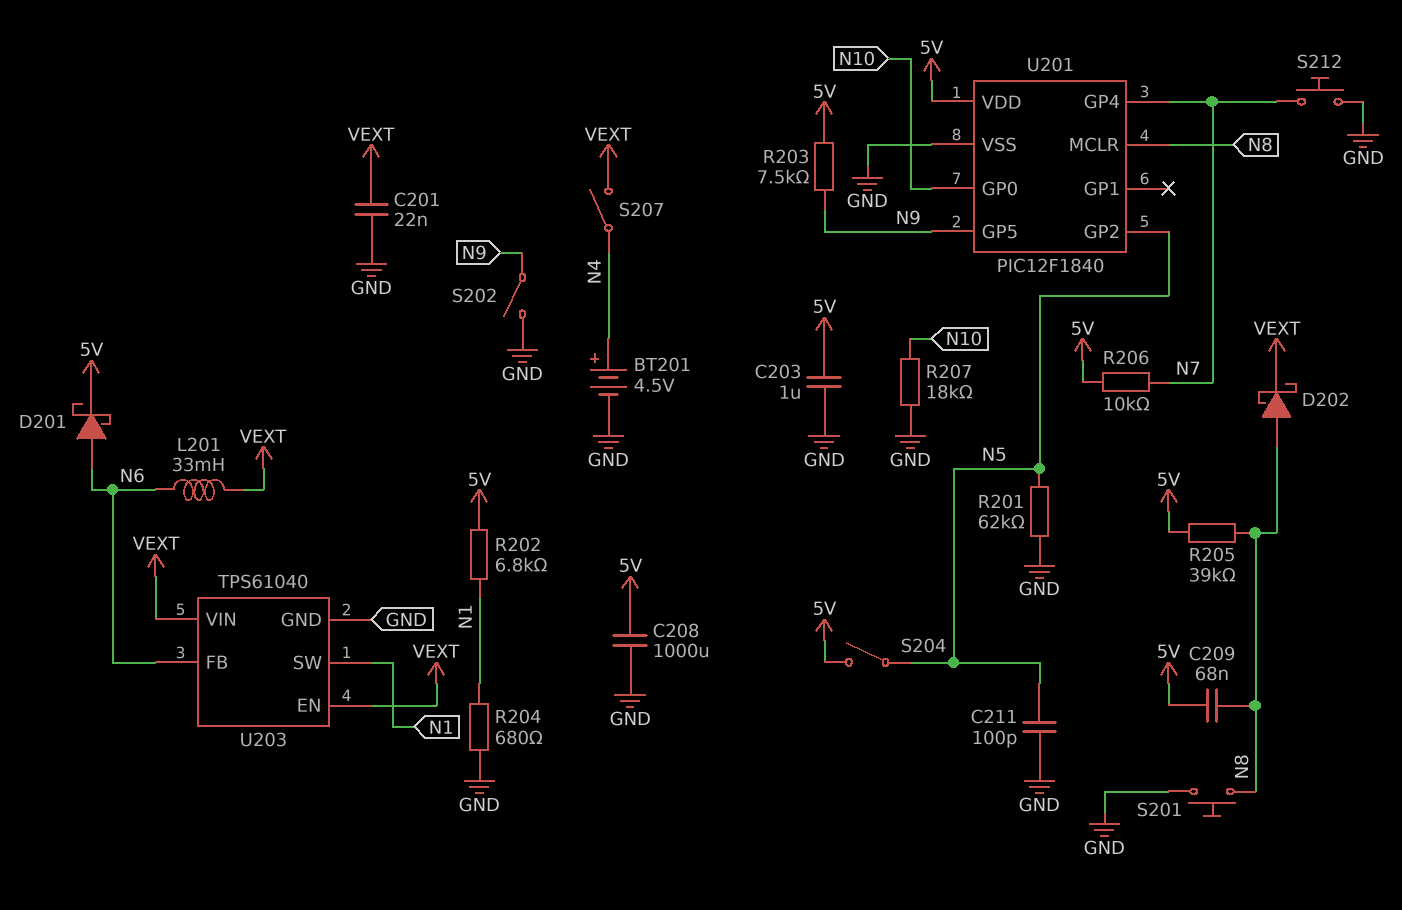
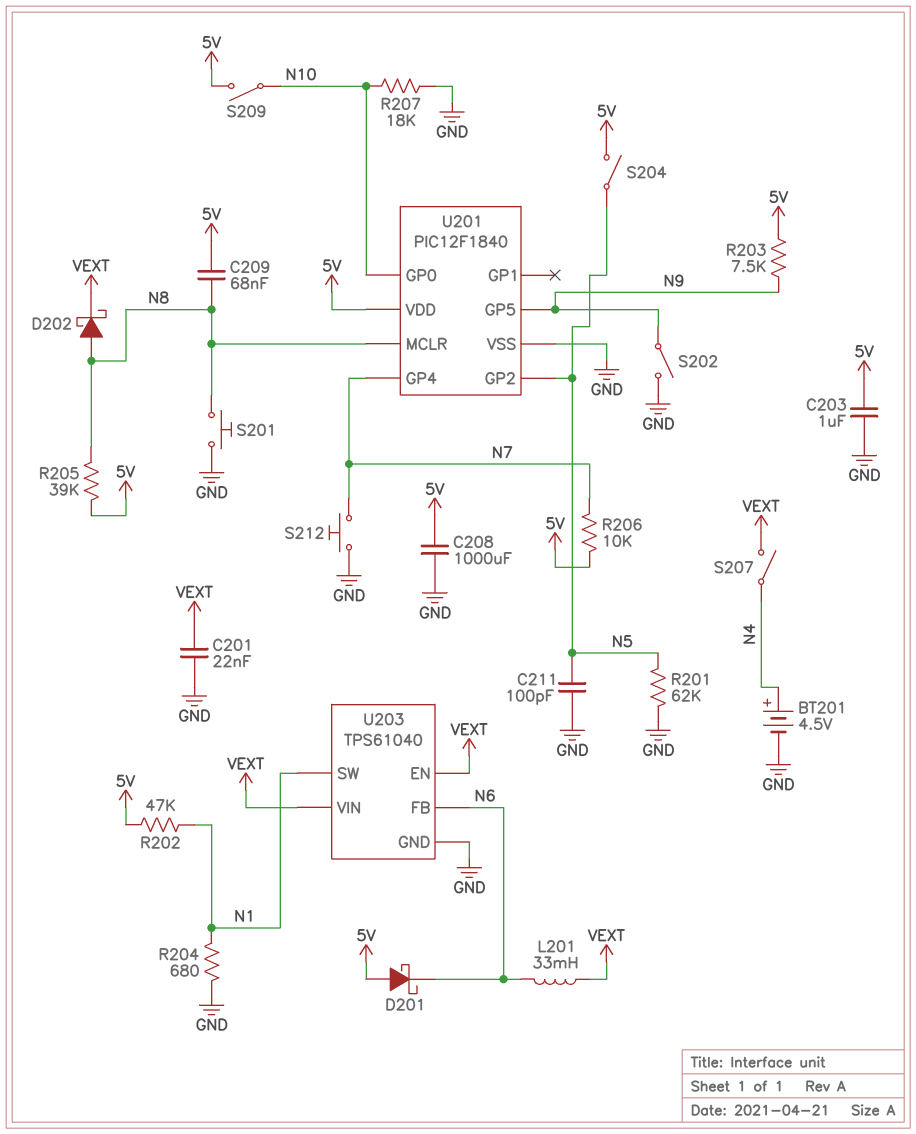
D201: schottky (A N6, K 5V) -> schottky (A 5V, K N6)
R202: 6.8k (5V, N1) -> 47k (5V, N1)
S209: none -> switch (5V, N10)

